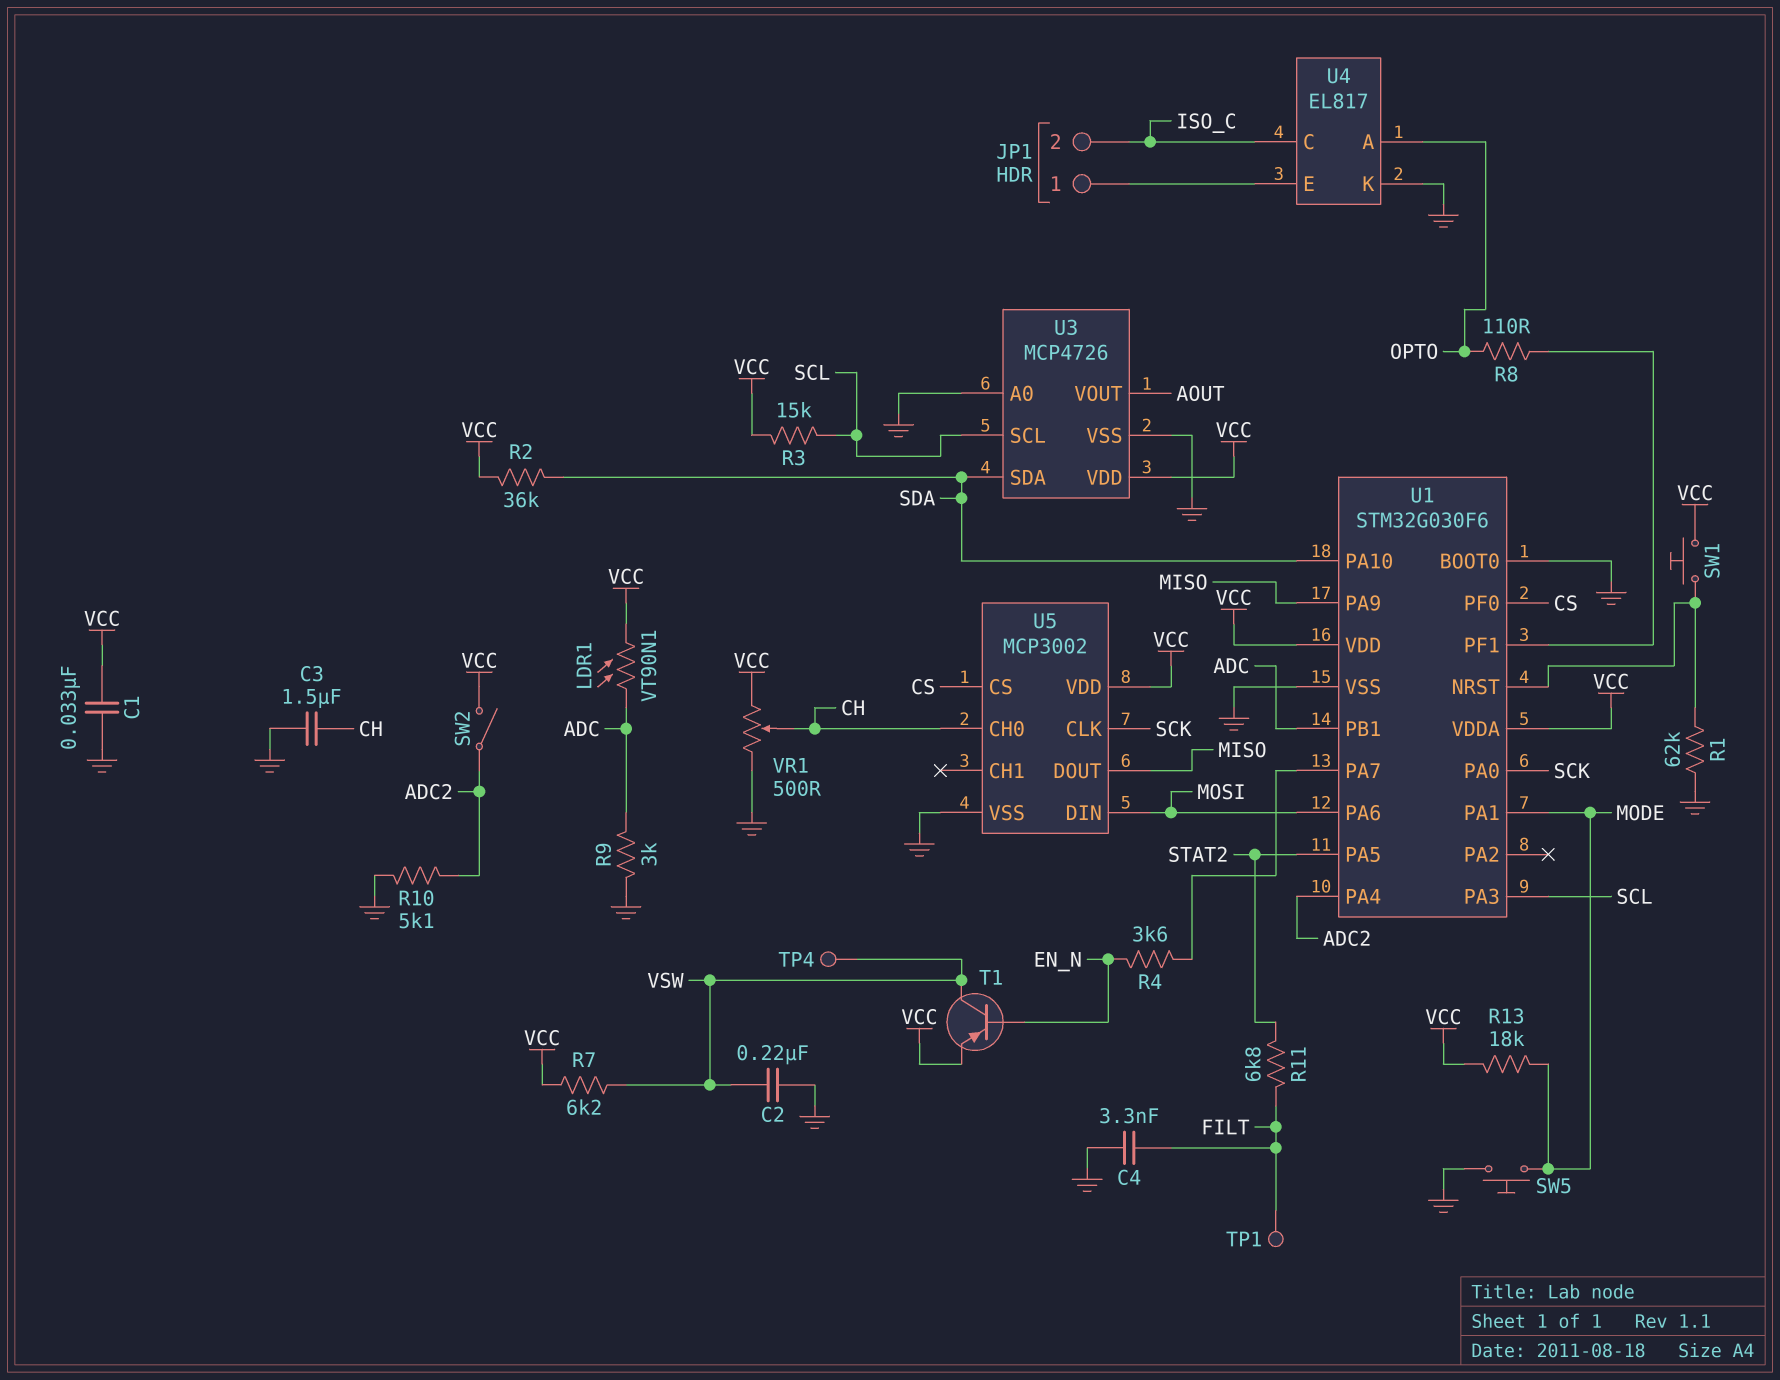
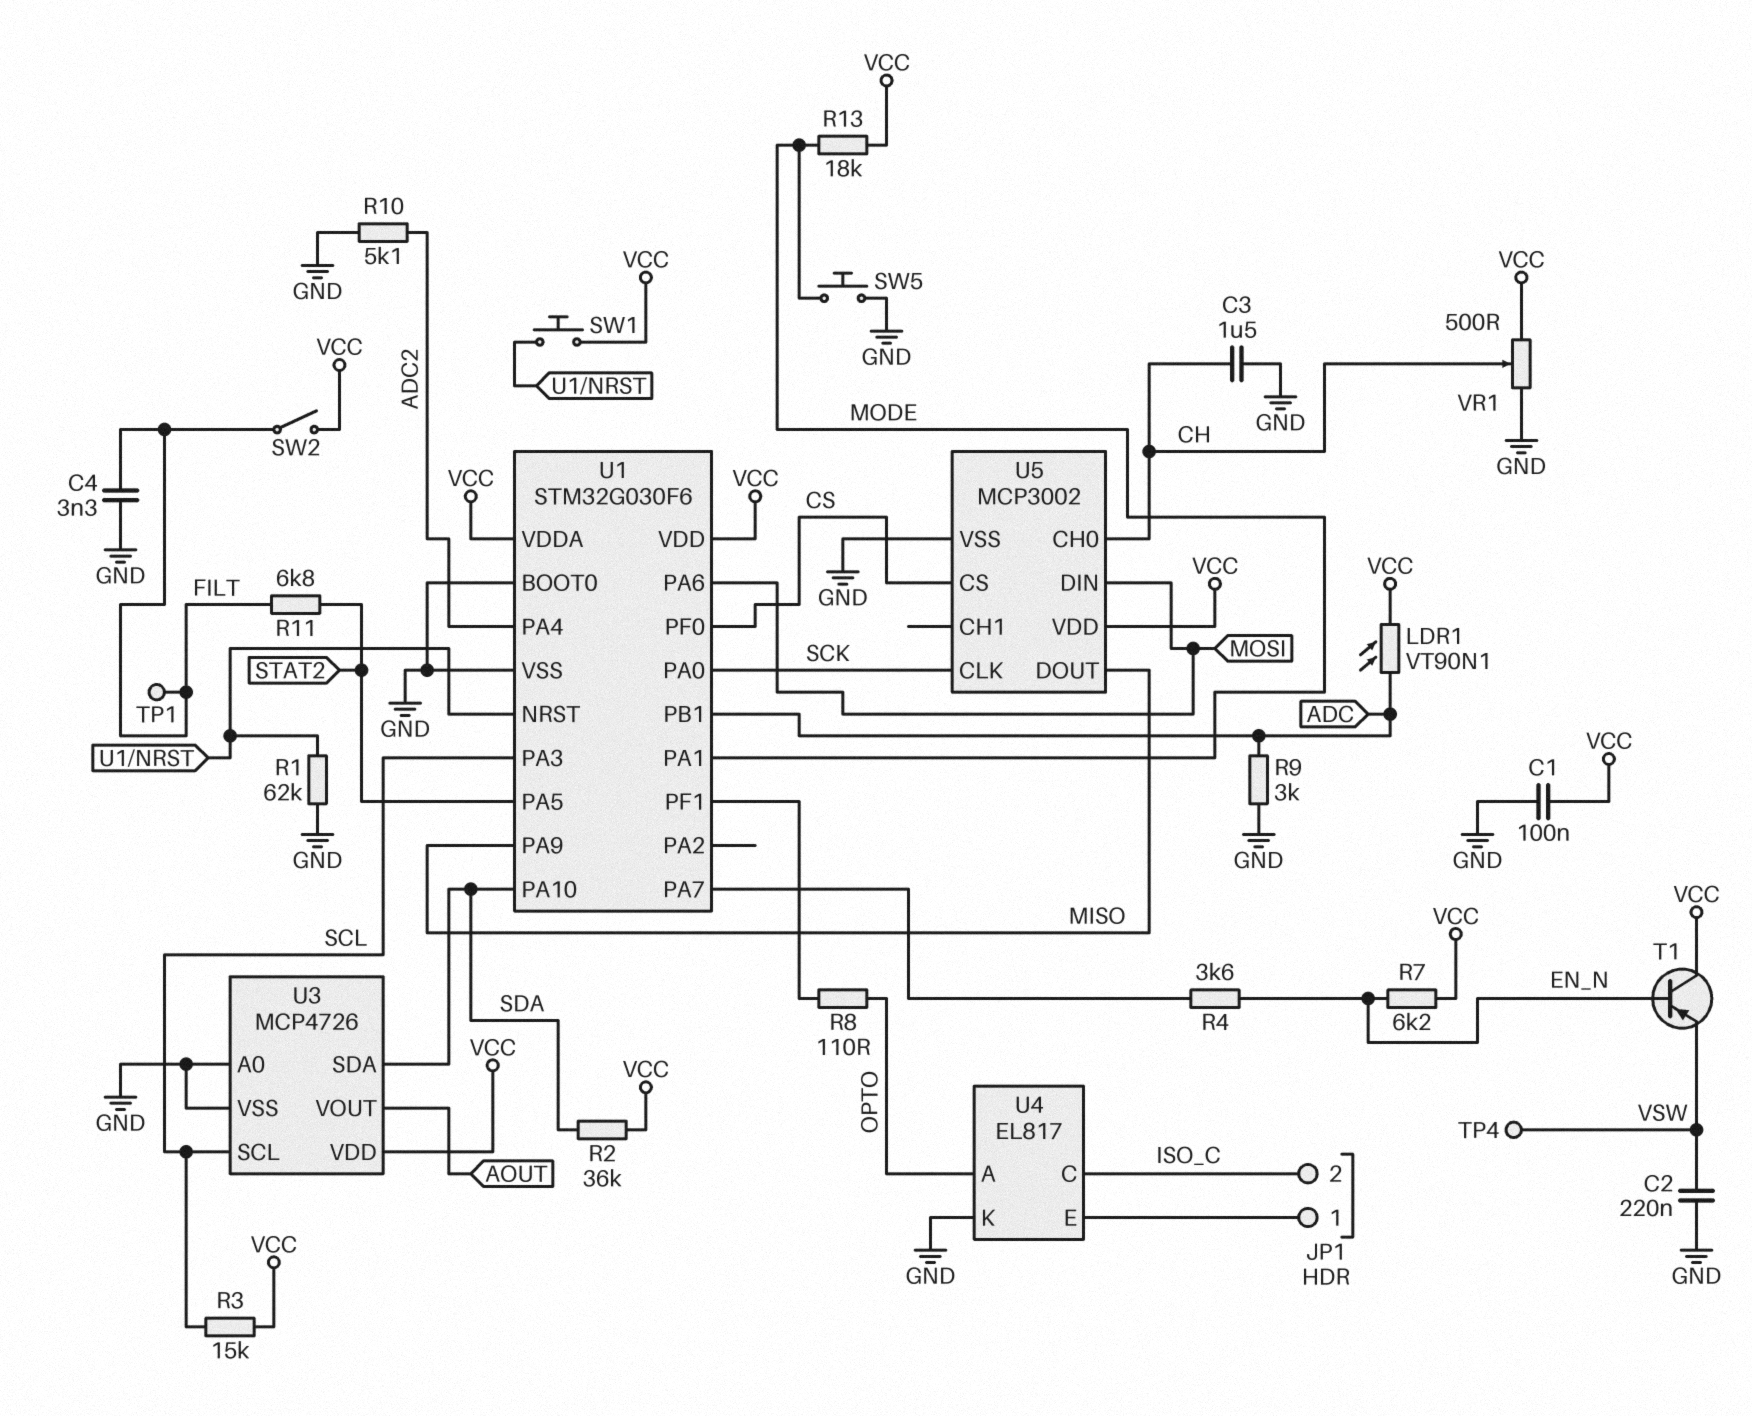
C1: 33nF (GND, VCC) -> 100nF (GND, VCC)
R7: 6.2k (VCC, VSW) -> 6.2k (EN_N, VCC)
SW2: switch (ADC2, VCC) -> switch (FILT, VCC)
T1: PNP (B EN_N, C VSW, E VCC) -> PNP (B EN_N, C VCC, E VSW)

